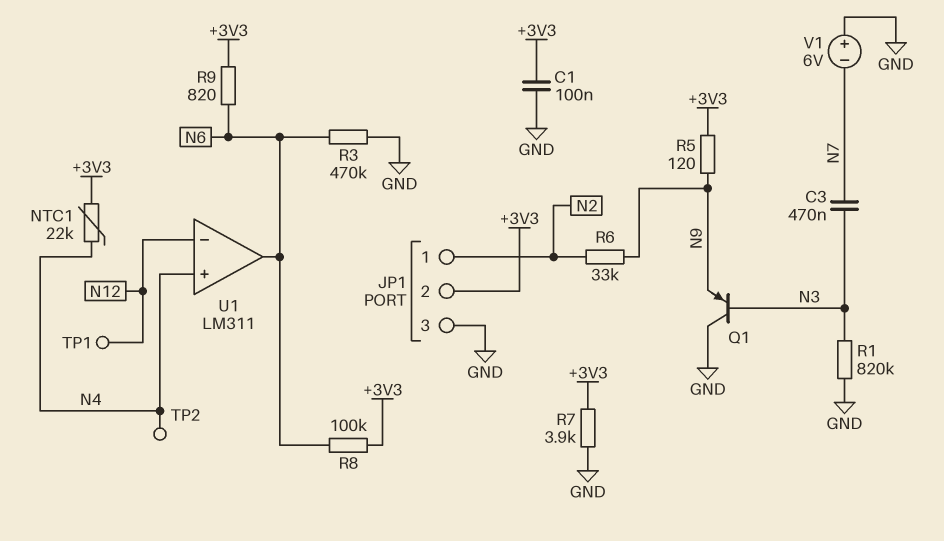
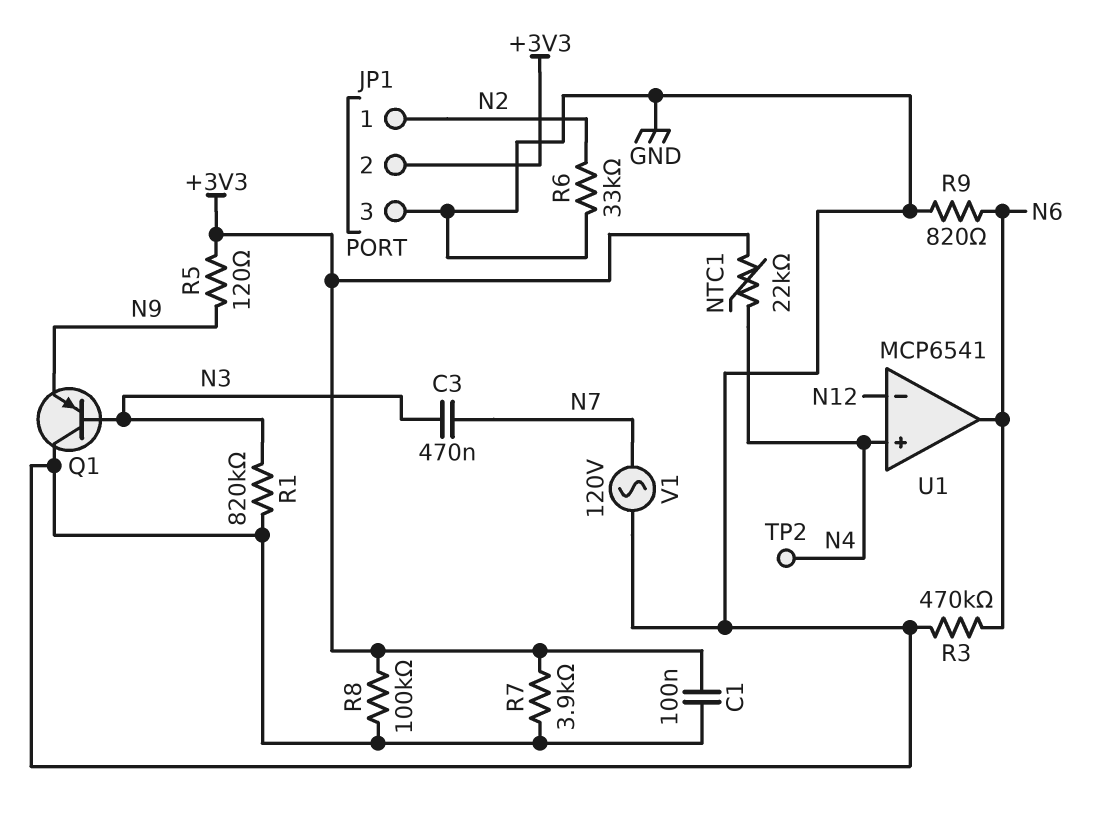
R6: 33k (N2, N9) -> 33k (GND, N2)
R8: 100k (+3V3, N6) -> 100k (+3V3, GND)
R9: 820 (+3V3, N6) -> 820 (GND, N6)
TP1: test point (N12) -> none
U1: LM311 -> MCP6541
V1: 6V (plus GND, minus N7) -> AC 120V (GND, N7)

